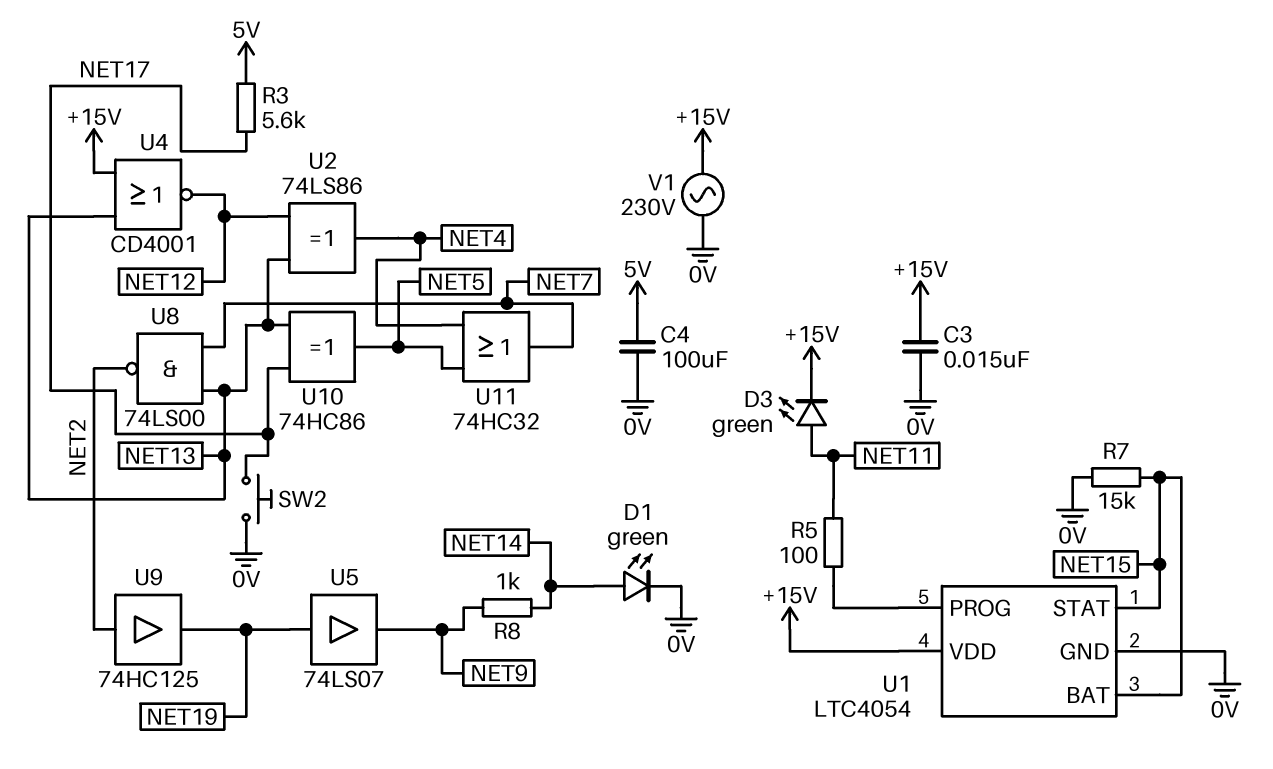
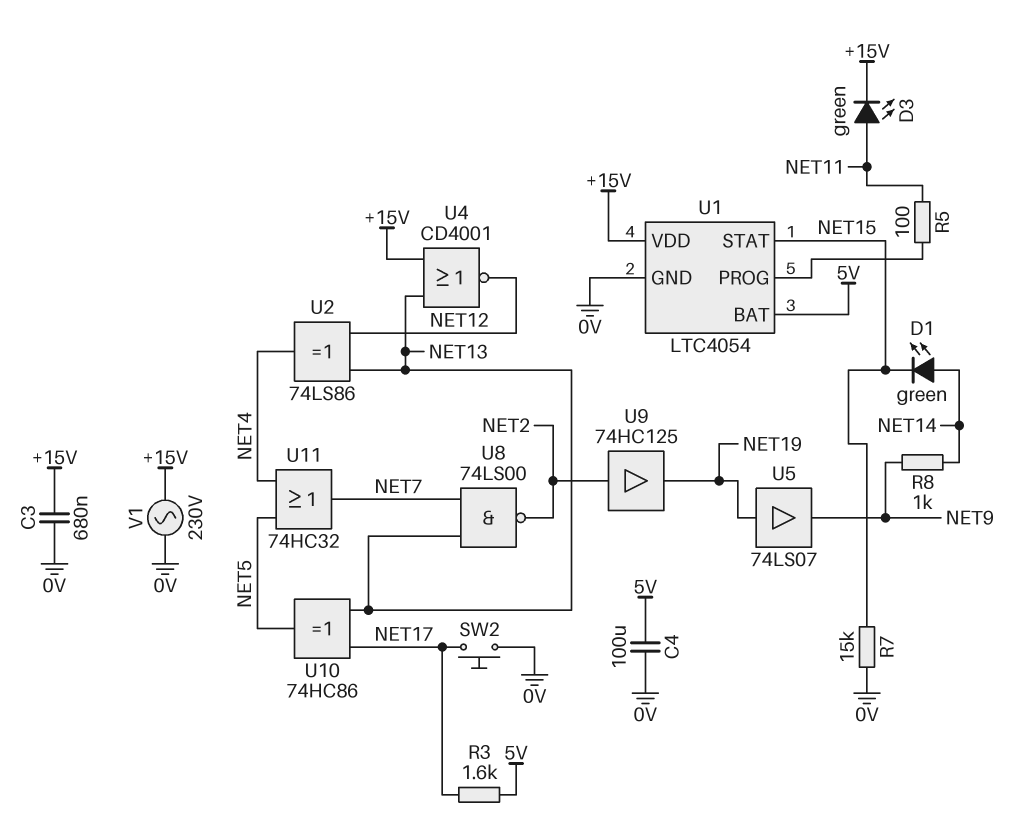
C3: 15nF (+15V, 0V) -> 680nF (+15V, 0V)
D1: LED green (A NET14, K 0V) -> LED green (A NET14, K NET15)
R3: 5.6k (5V, NET17) -> 1.6k (5V, NET17)
U1 pin BAT: NET15 -> 5V

